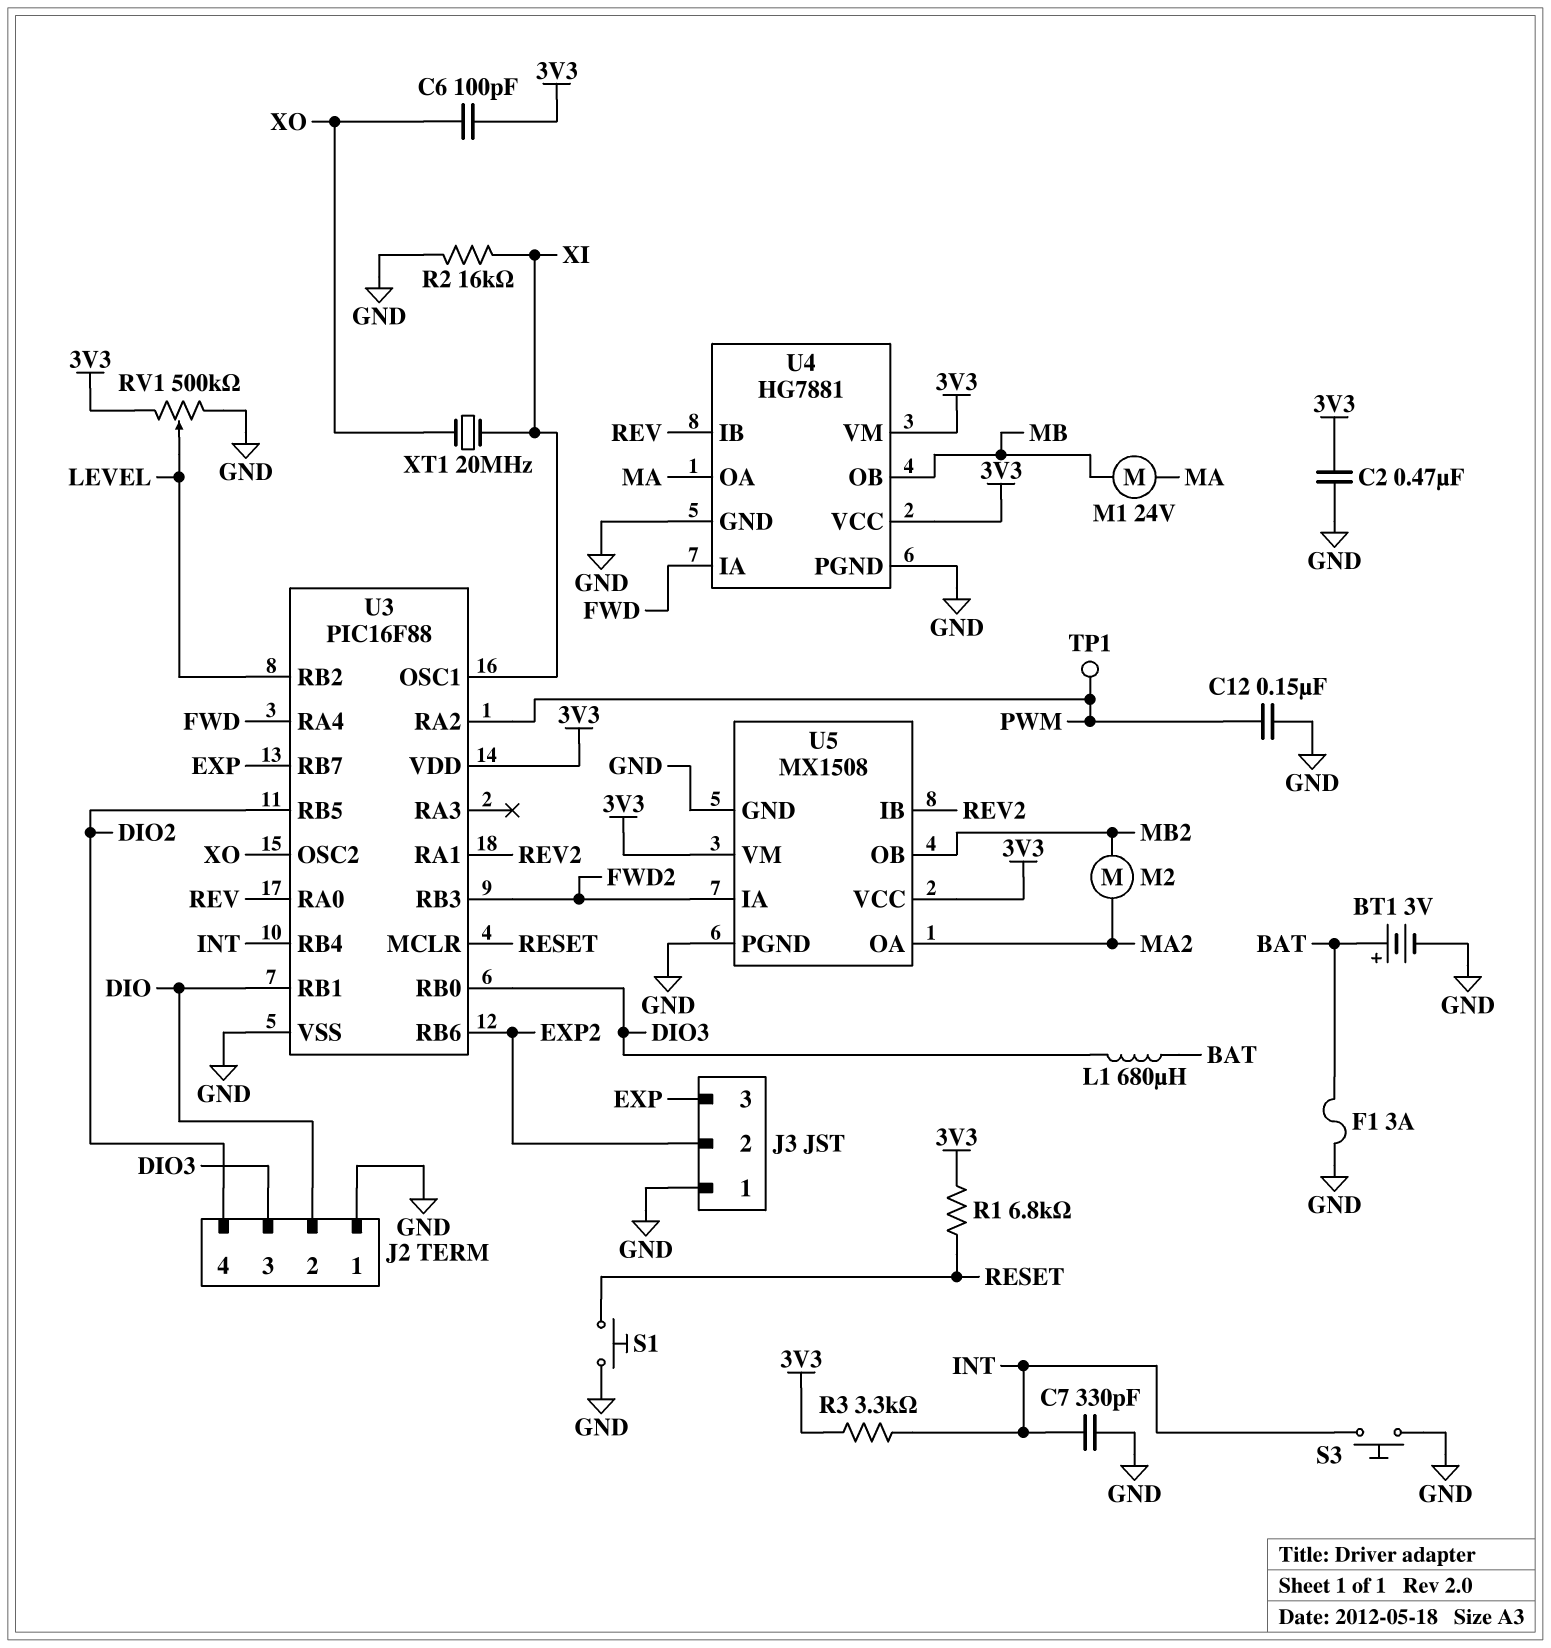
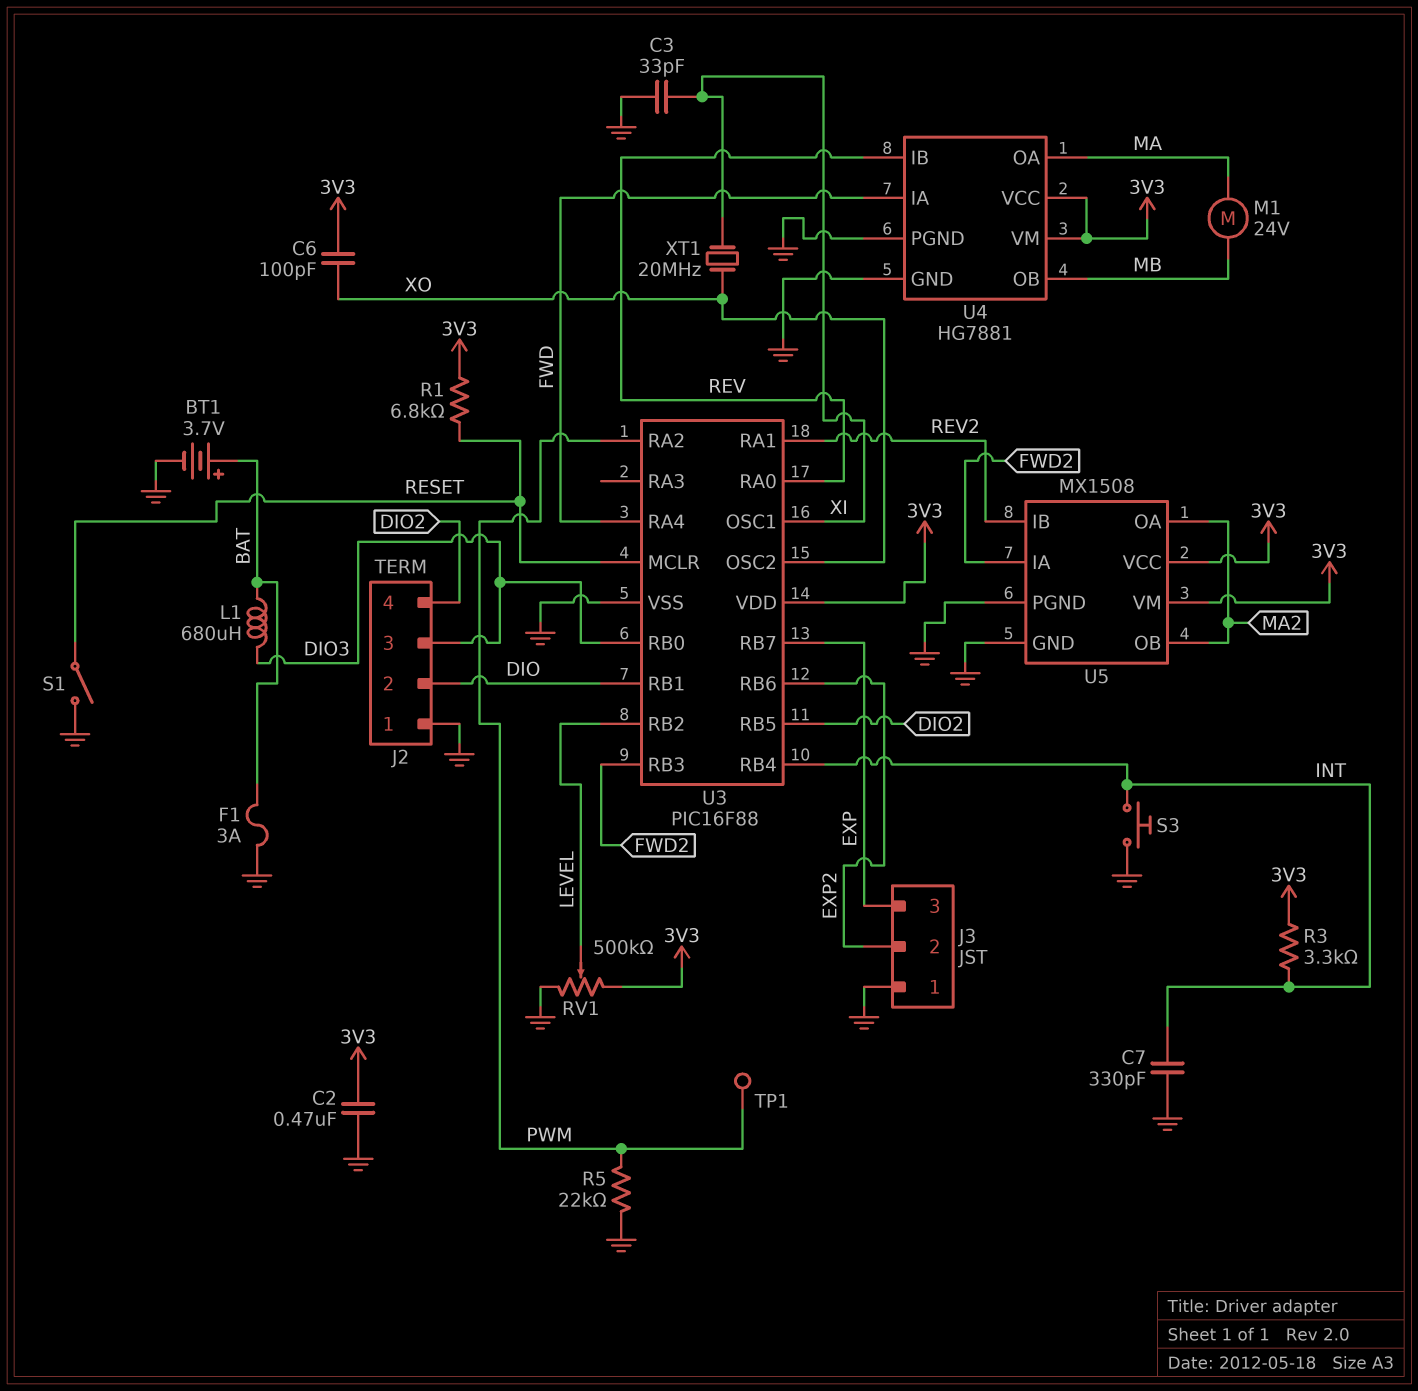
BT1: 3V (plus BAT, minus GND) -> 3.7V (plus BAT, minus GND)
C3: none -> 33pF (GND, XI)
C12: 150nF (GND, PWM) -> none
M2: motor (MA2, MB2) -> none
R2: 16k (GND, XI) -> none
R5: none -> 22k (GND, PWM)
S1: button (GND, RESET) -> switch (GND, RESET)
U5 pin OB: MB2 -> MA2

